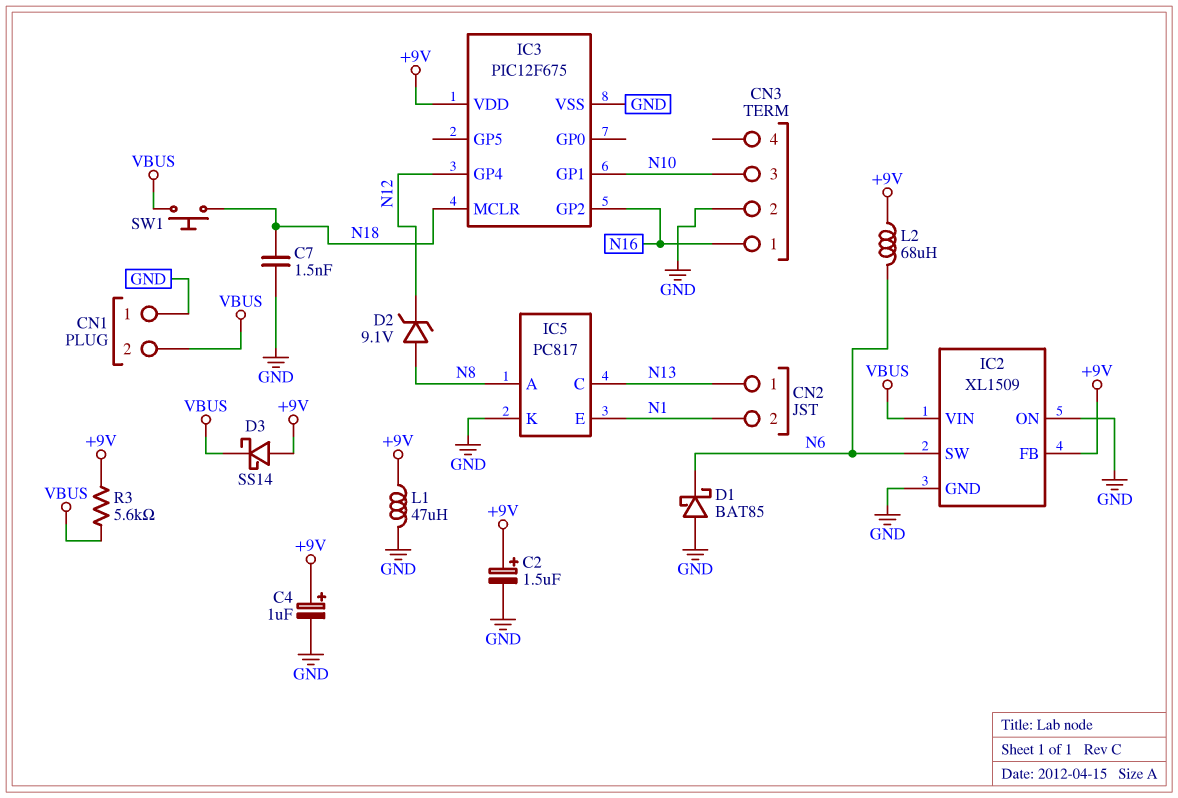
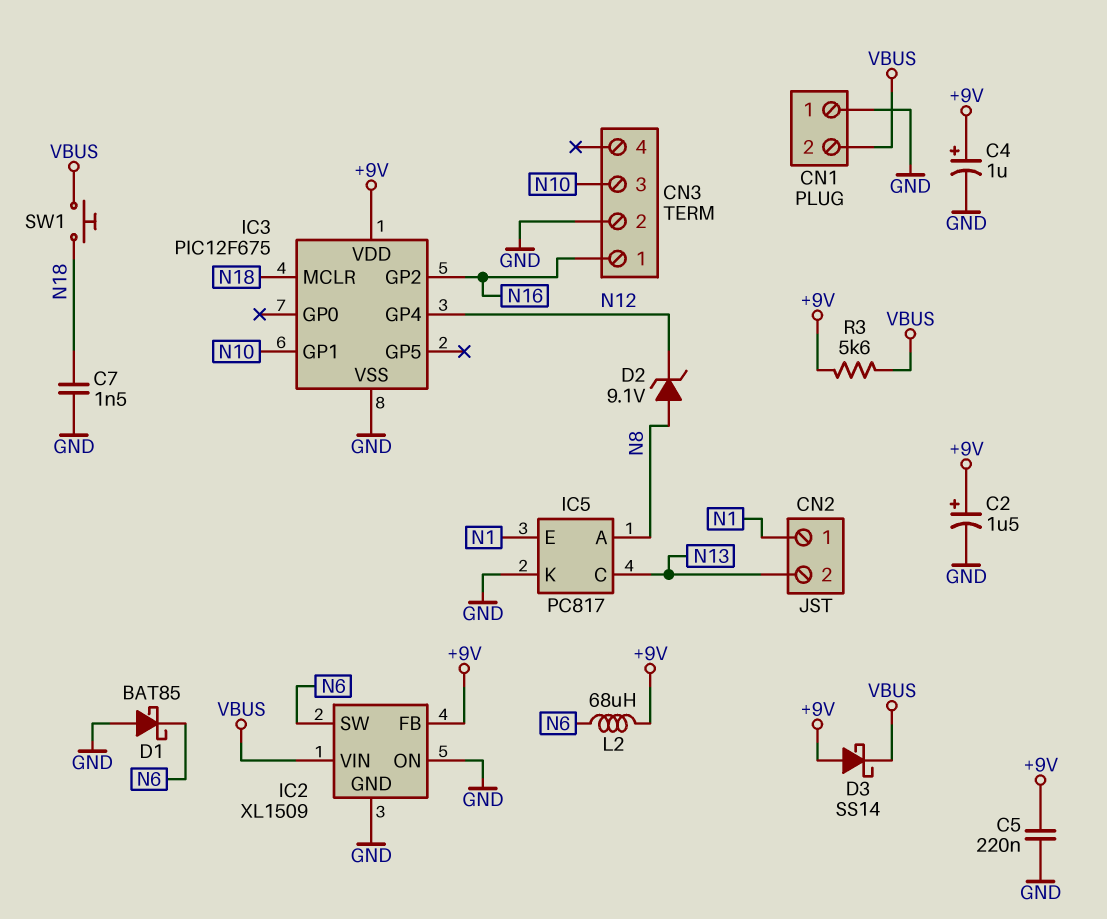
C5: none -> 220nF (+9V, GND)
CN2 pin 1: N13 -> N1
CN2 pin 2: N1 -> N13
L1: 47uH (+9V, GND) -> none

